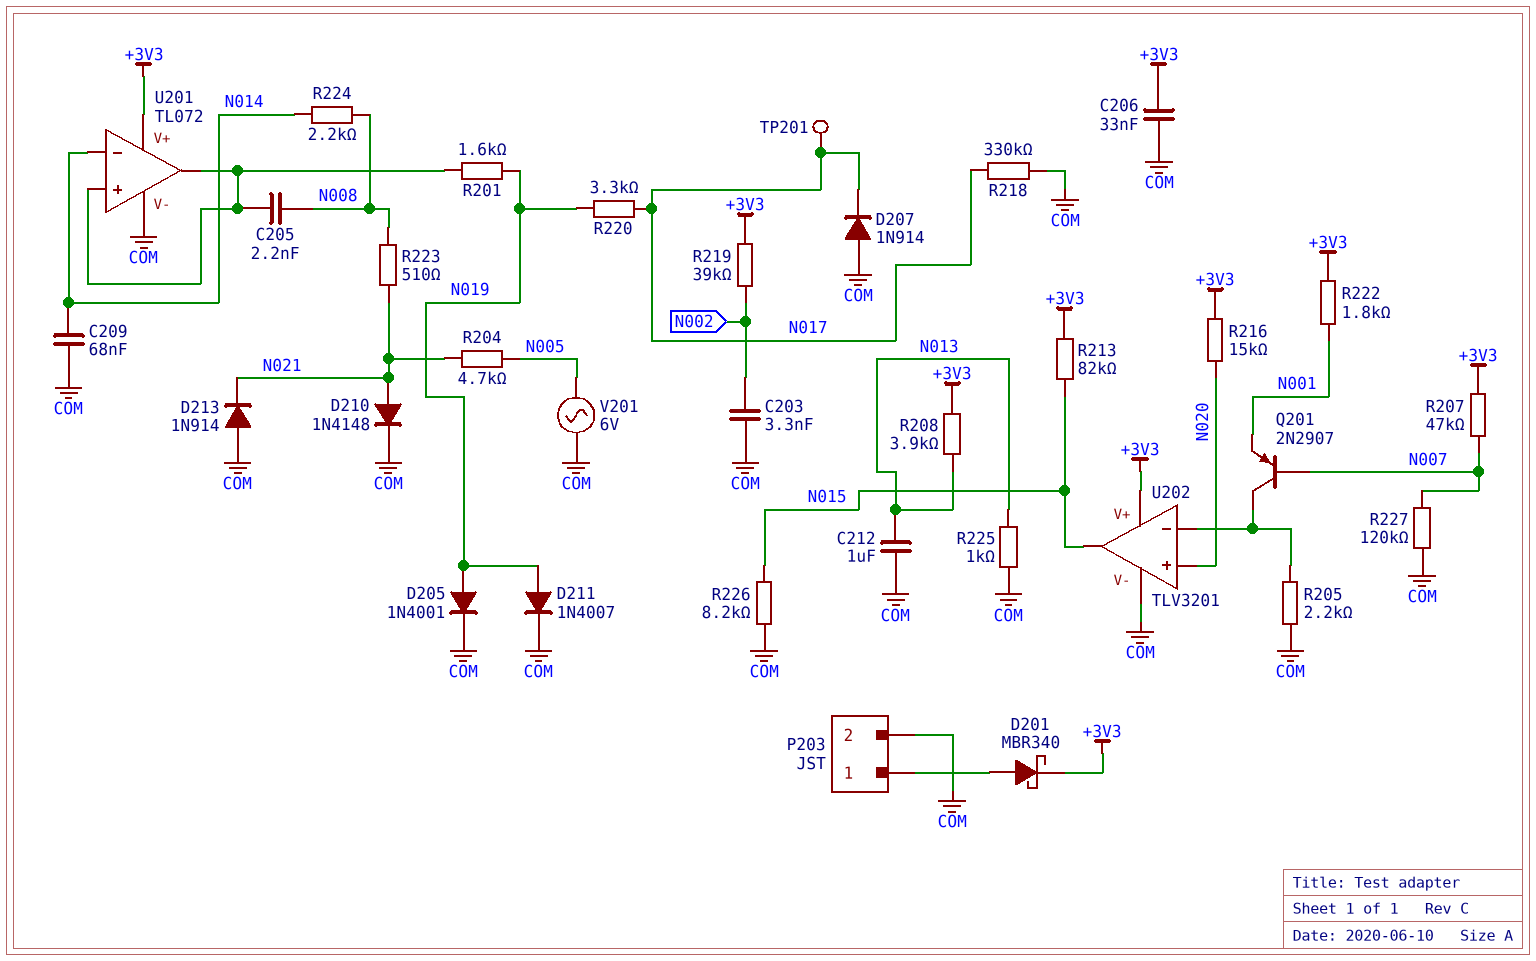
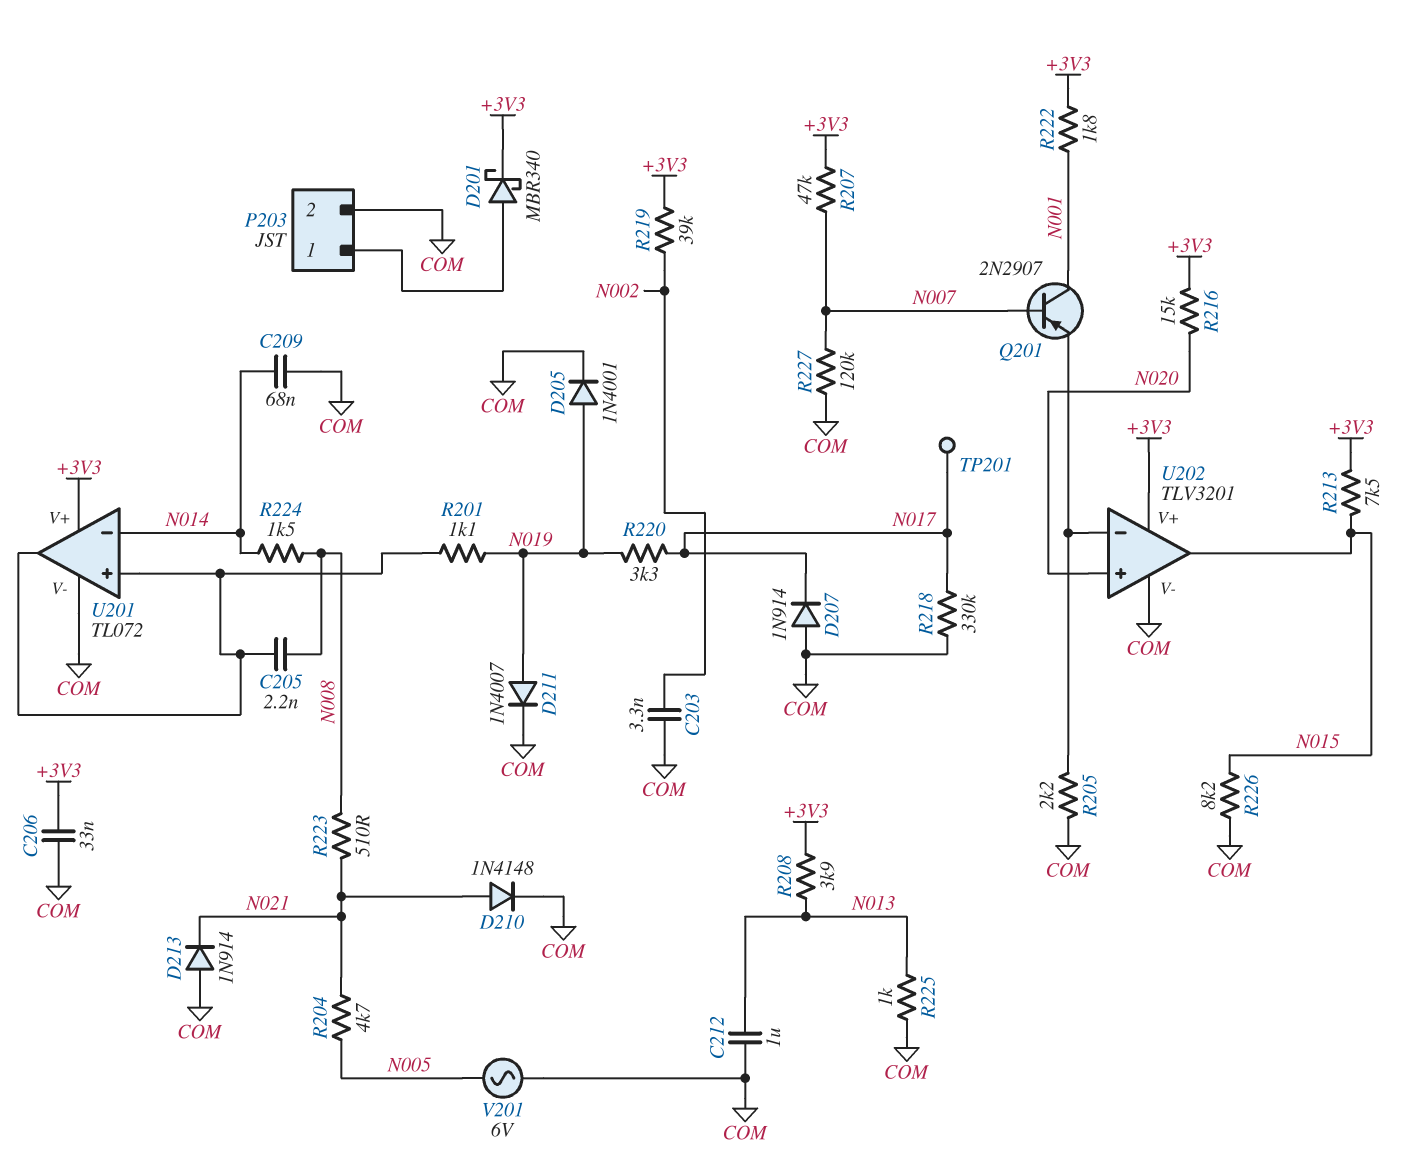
Q201: PNP 2N2907 (B N007, C U202/in-, E N001) -> PNP 2N2907 (B N007, C N001, E U202/in-)
R201: 1.6k (N019, U201/in+) -> 1.1k (N019, U201/in+)
R213: 82k (+3V3, N015) -> 7.5k (+3V3, N015)
R224: 2.2k (N008, N014) -> 1.5k (N008, N014)

